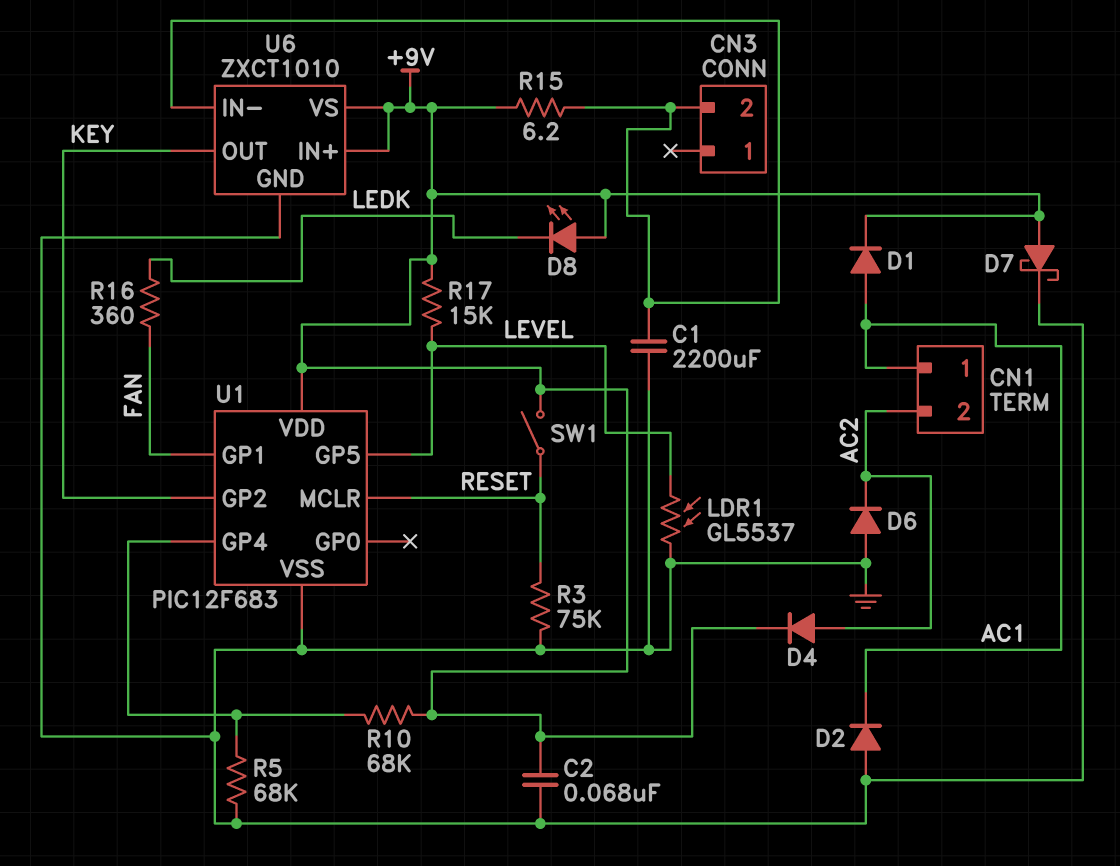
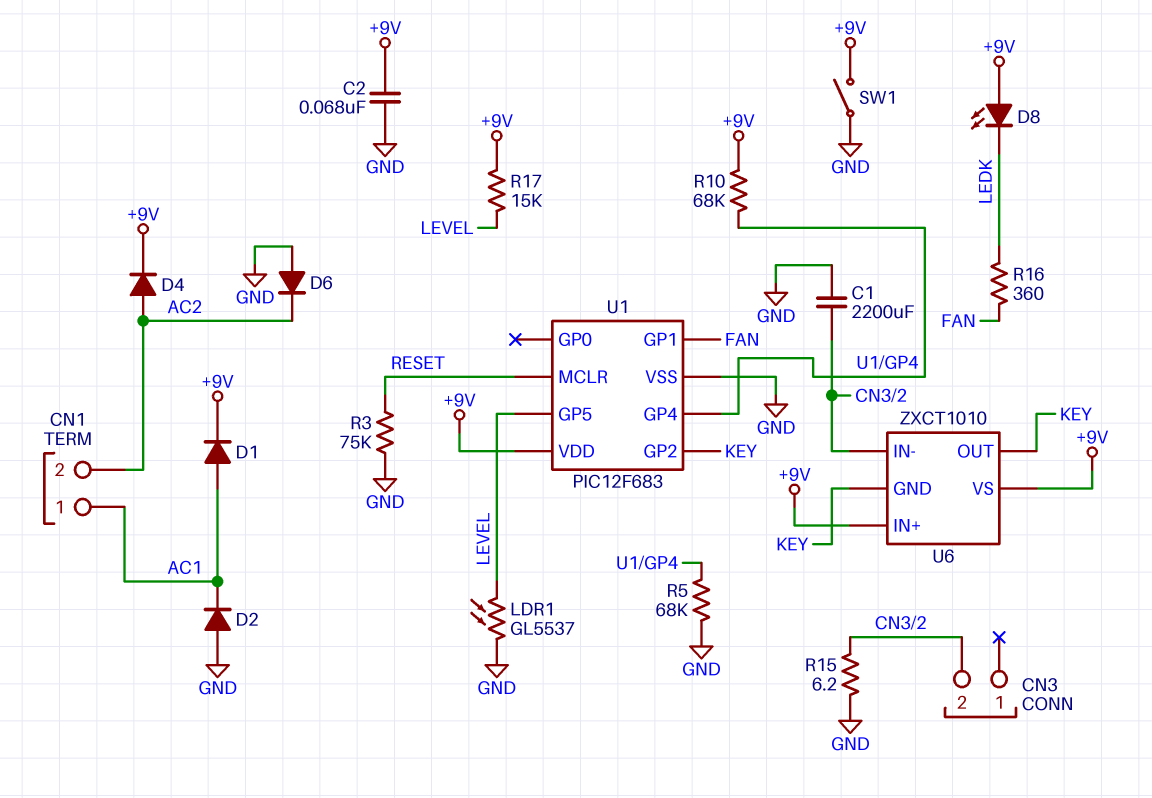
D7: schottky (A +9V, K GND) -> none
R15: 6.2 (+9V, CN3/2) -> 6.2 (CN3/2, GND)
SW1: switch (+9V, RESET) -> switch (+9V, GND)
U6 pin GND: GND -> KEY

